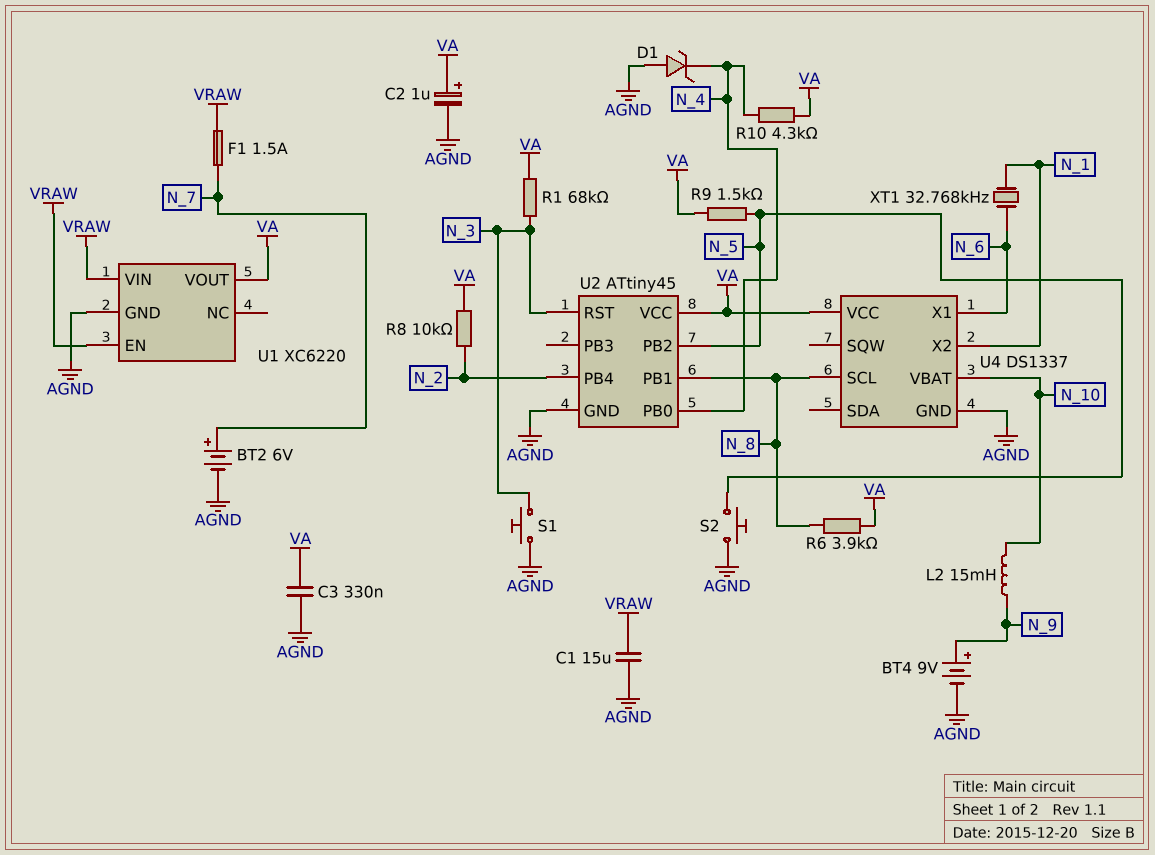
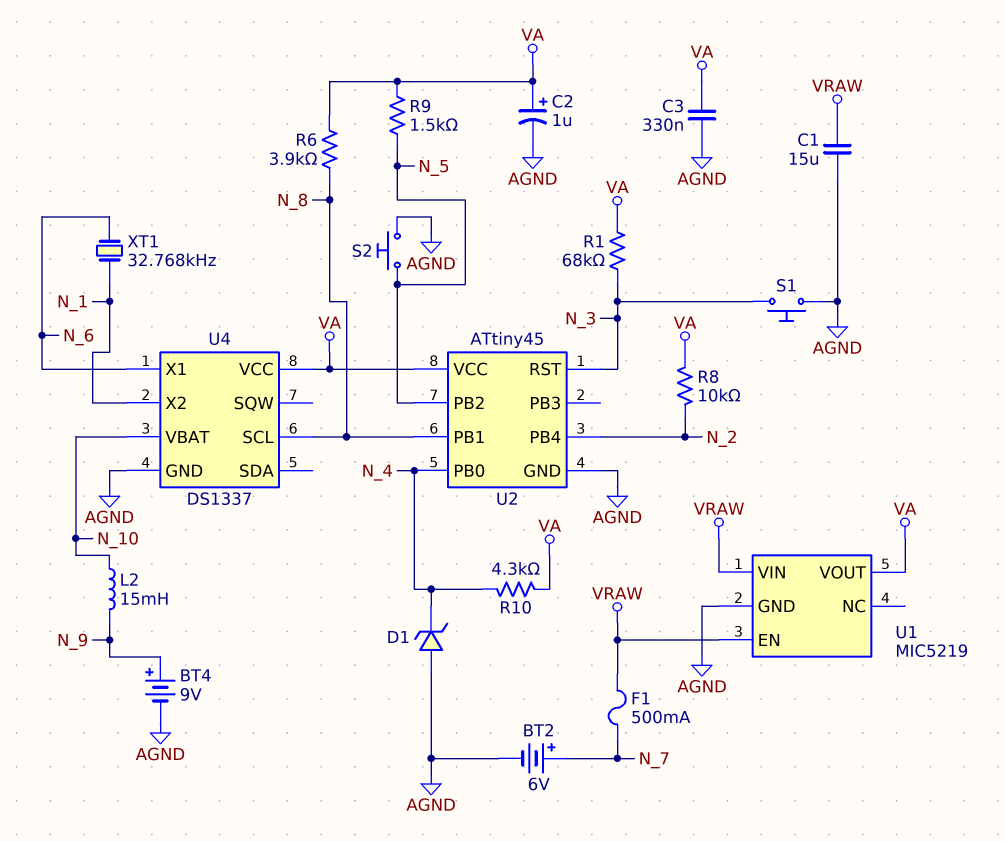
F1: 1.5A (N_7, VRAW) -> 500mA (N_7, VRAW)
U1: XC6220 -> MIC5219

